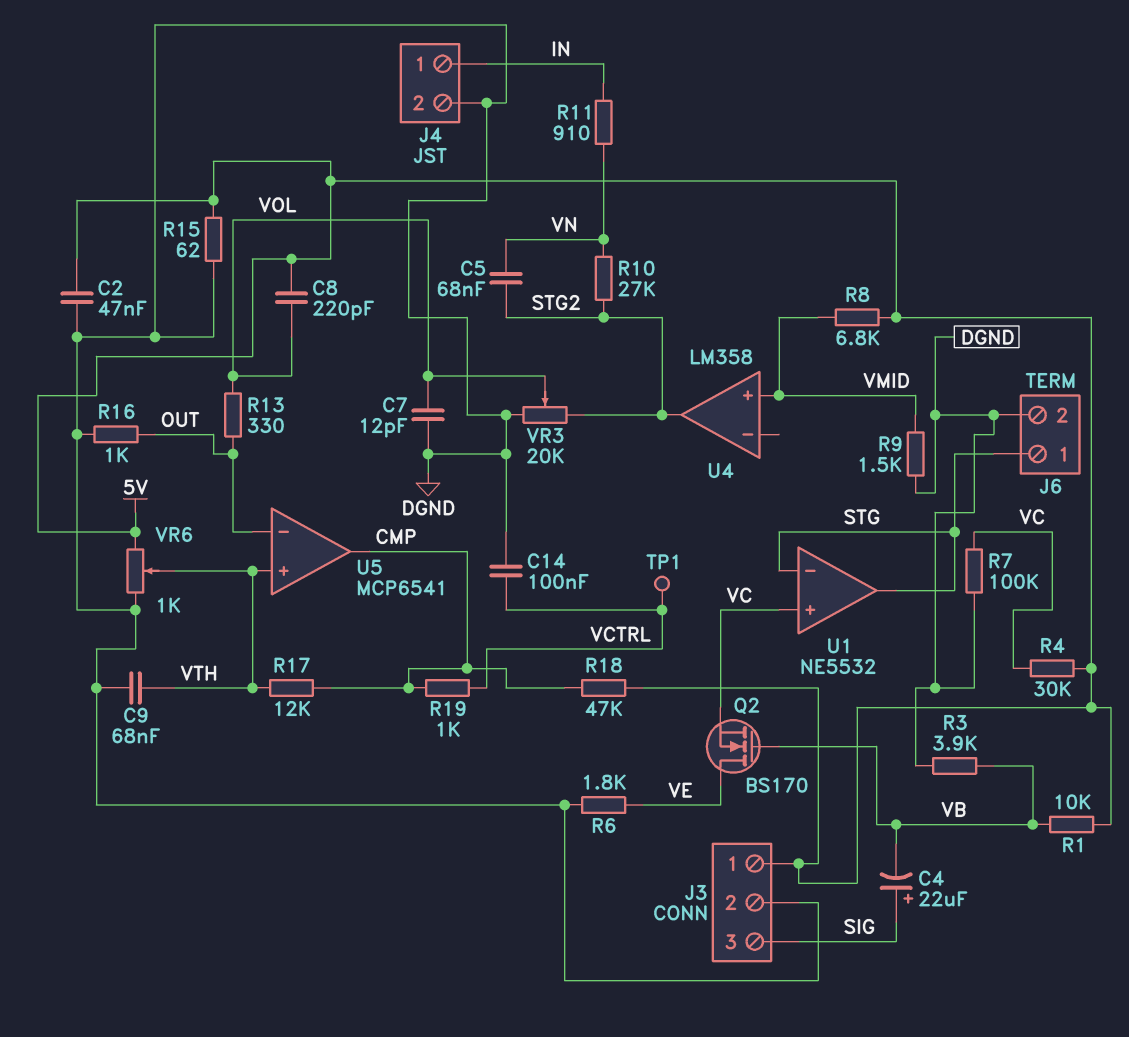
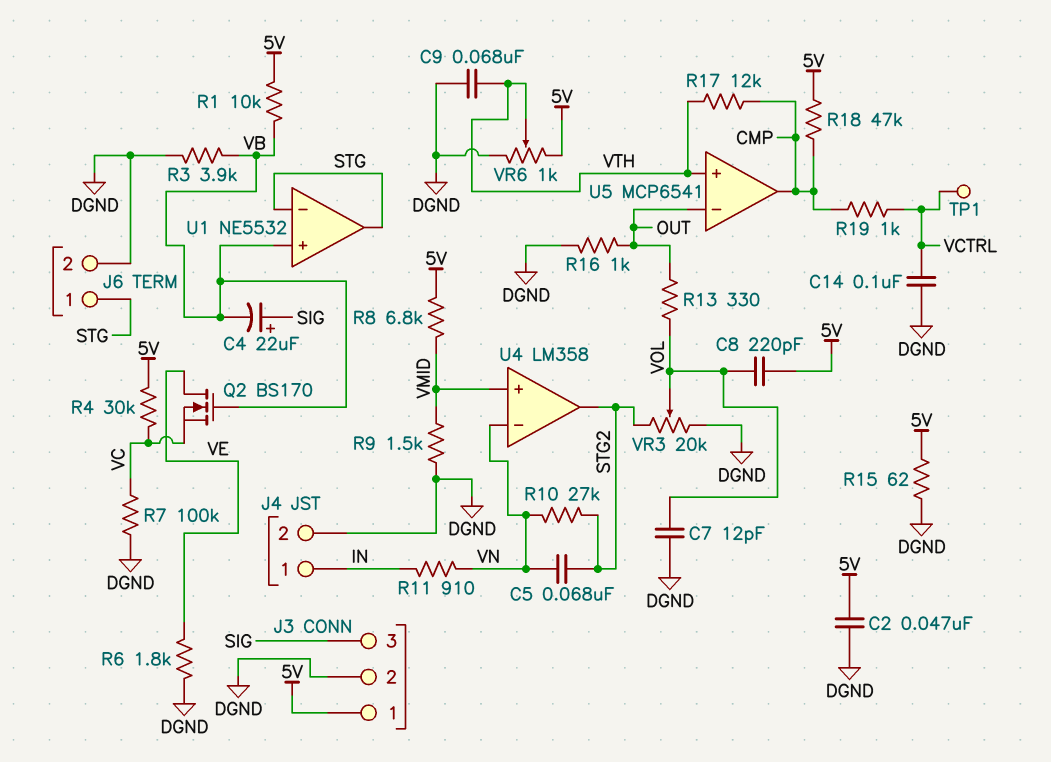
U1 pin in+: VC -> VB
U4 pin in-: none -> VN

